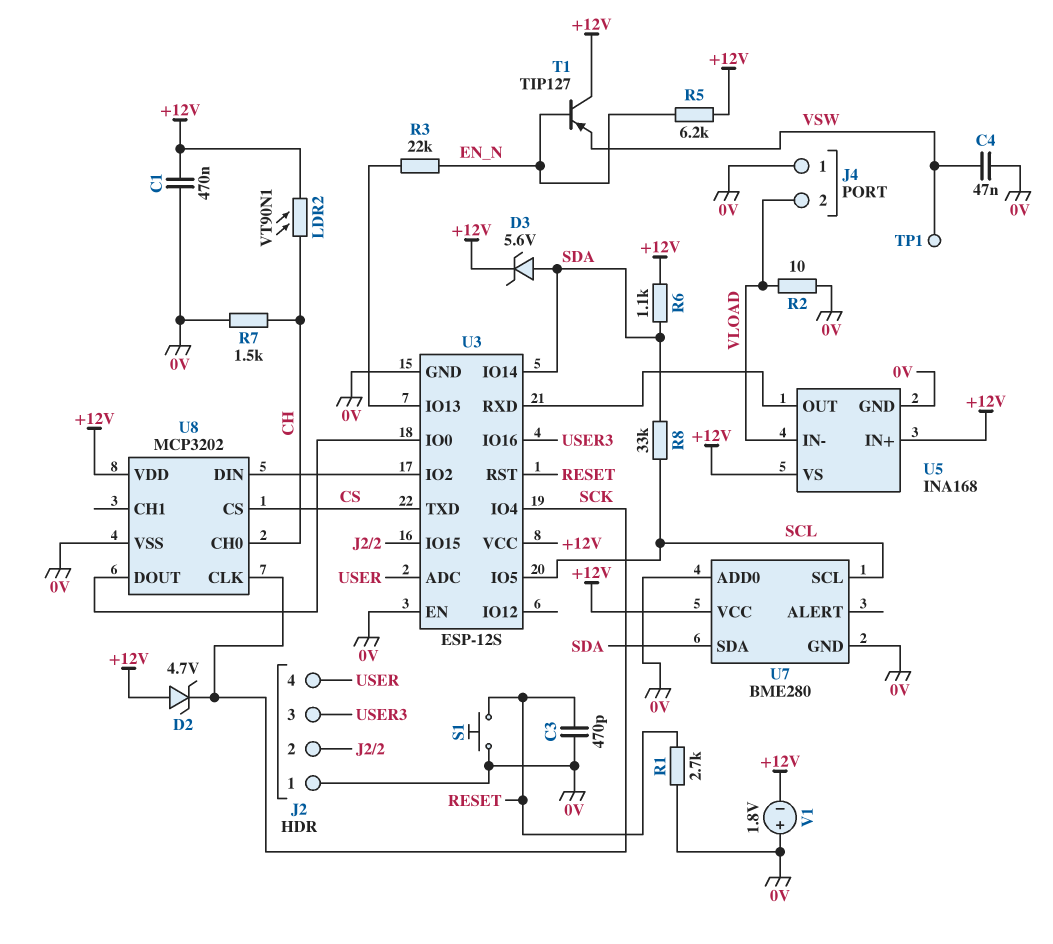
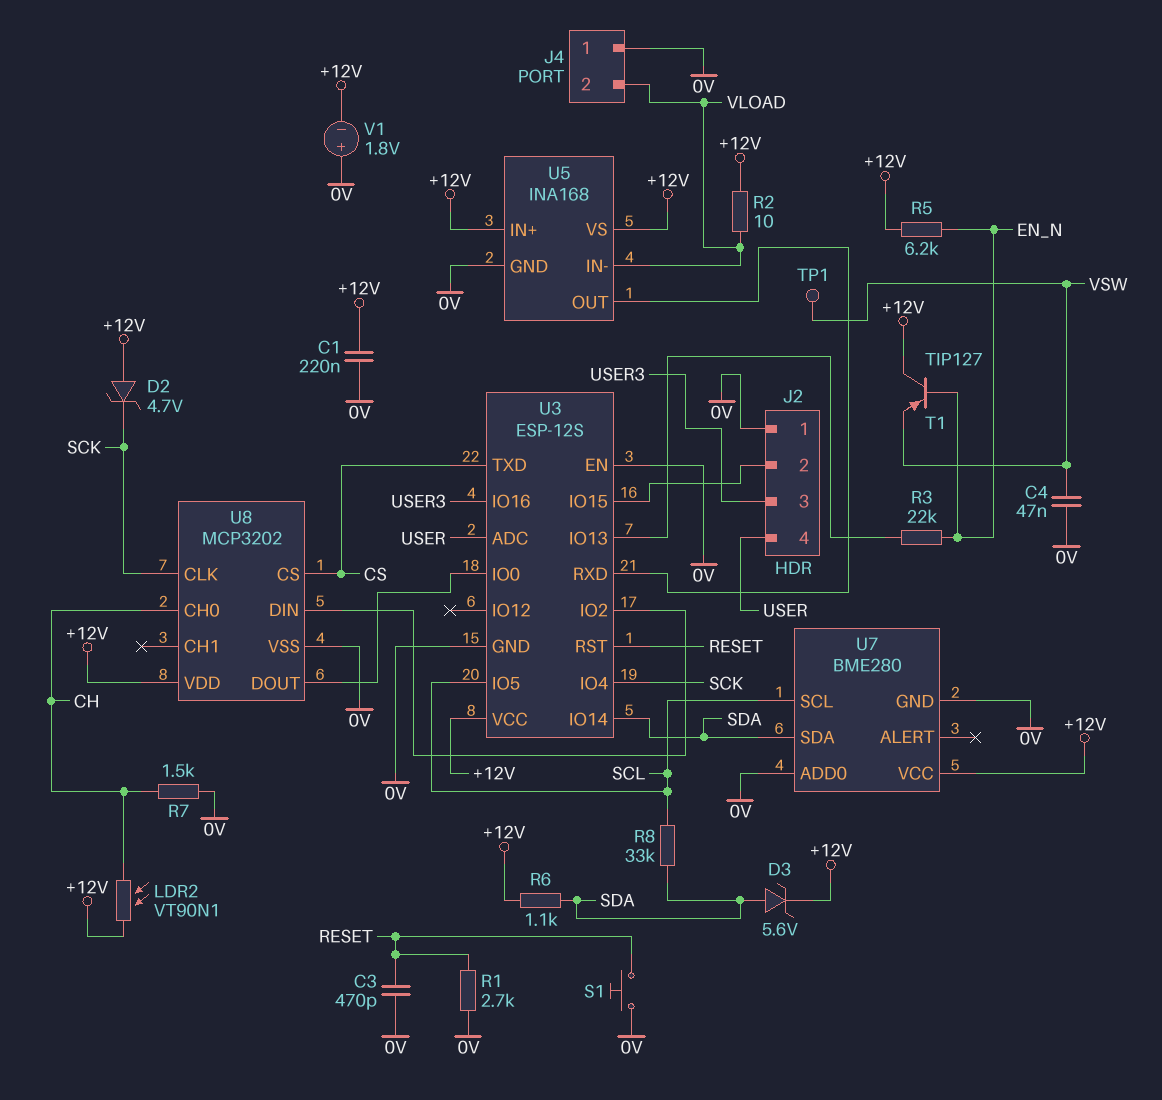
C1: 470nF (+12V, 0V) -> 220nF (+12V, 0V)
R2: 10 (0V, VLOAD) -> 10 (+12V, VLOAD)

